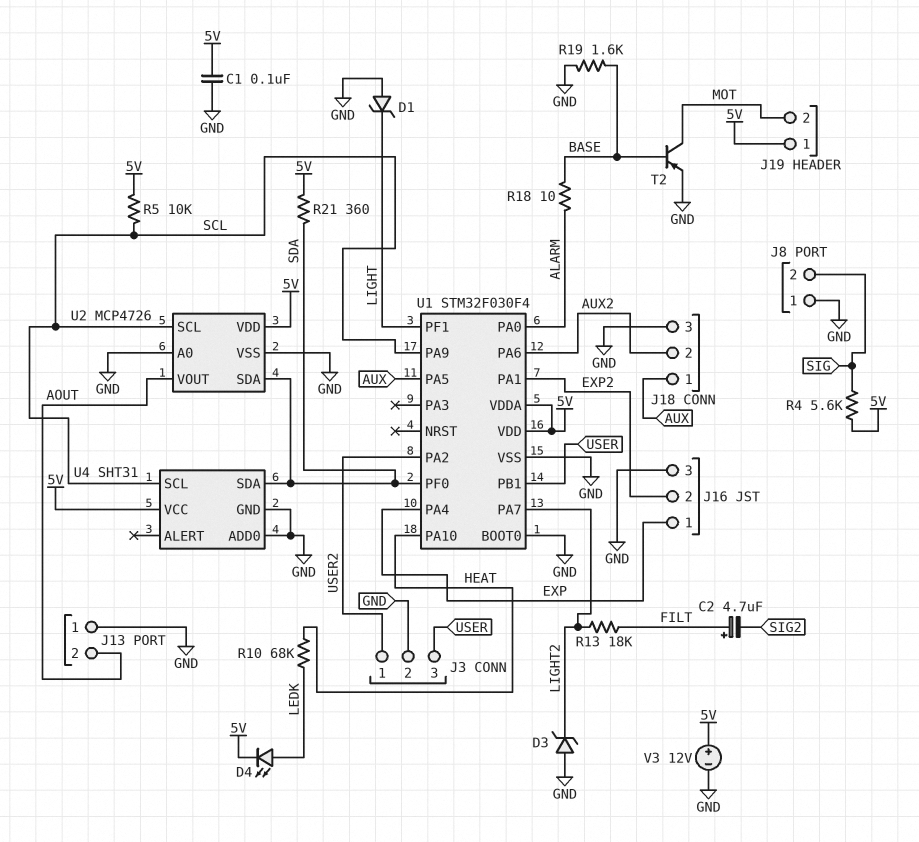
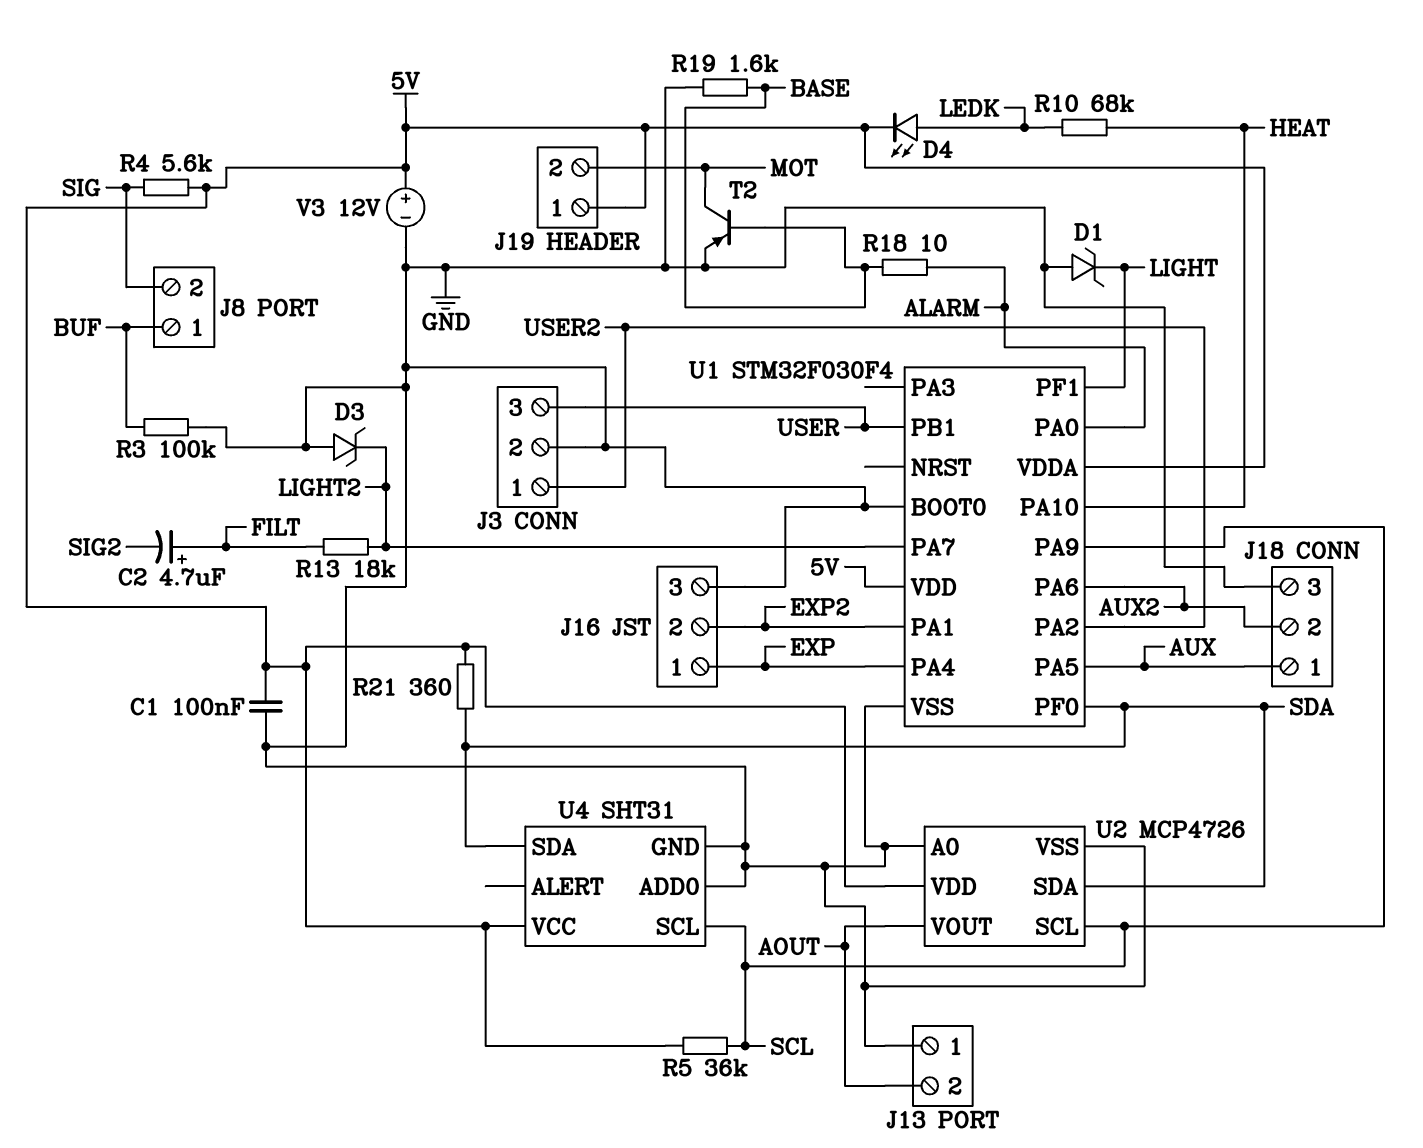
J8 pin 1: GND -> BUF
R3: none -> 100k (BUF, GND)
R5: 10k (5V, SCL) -> 36k (5V, SCL)

